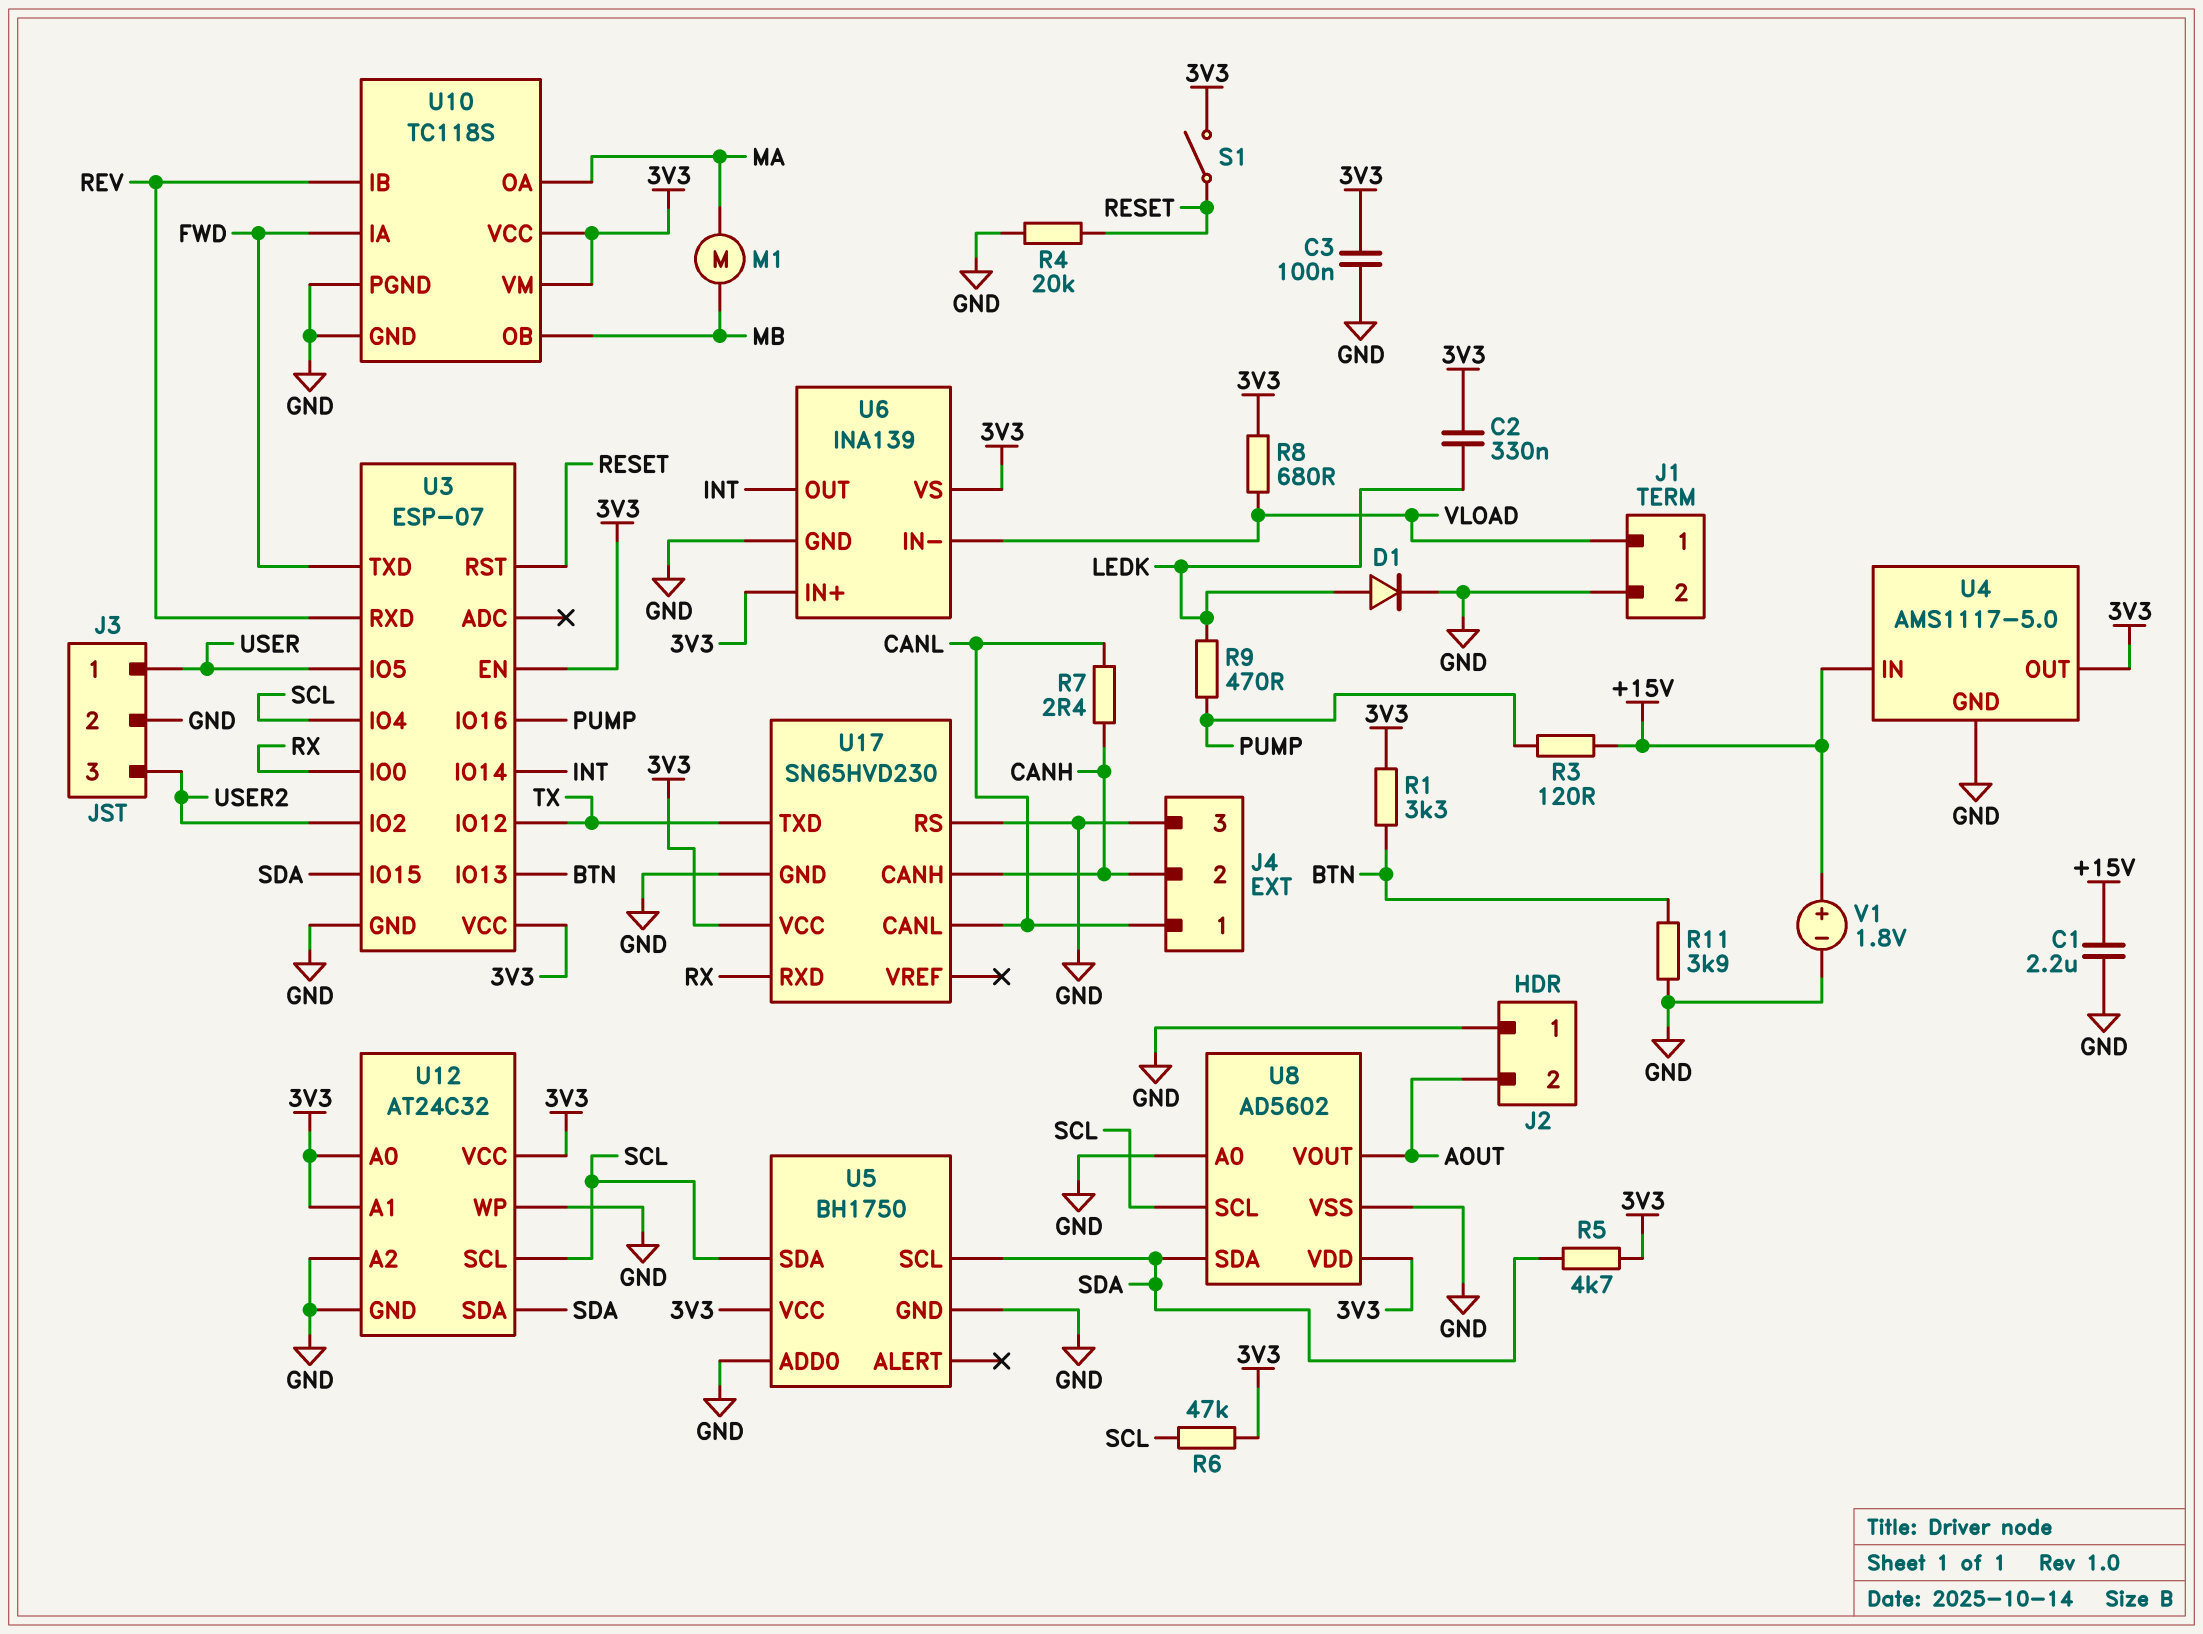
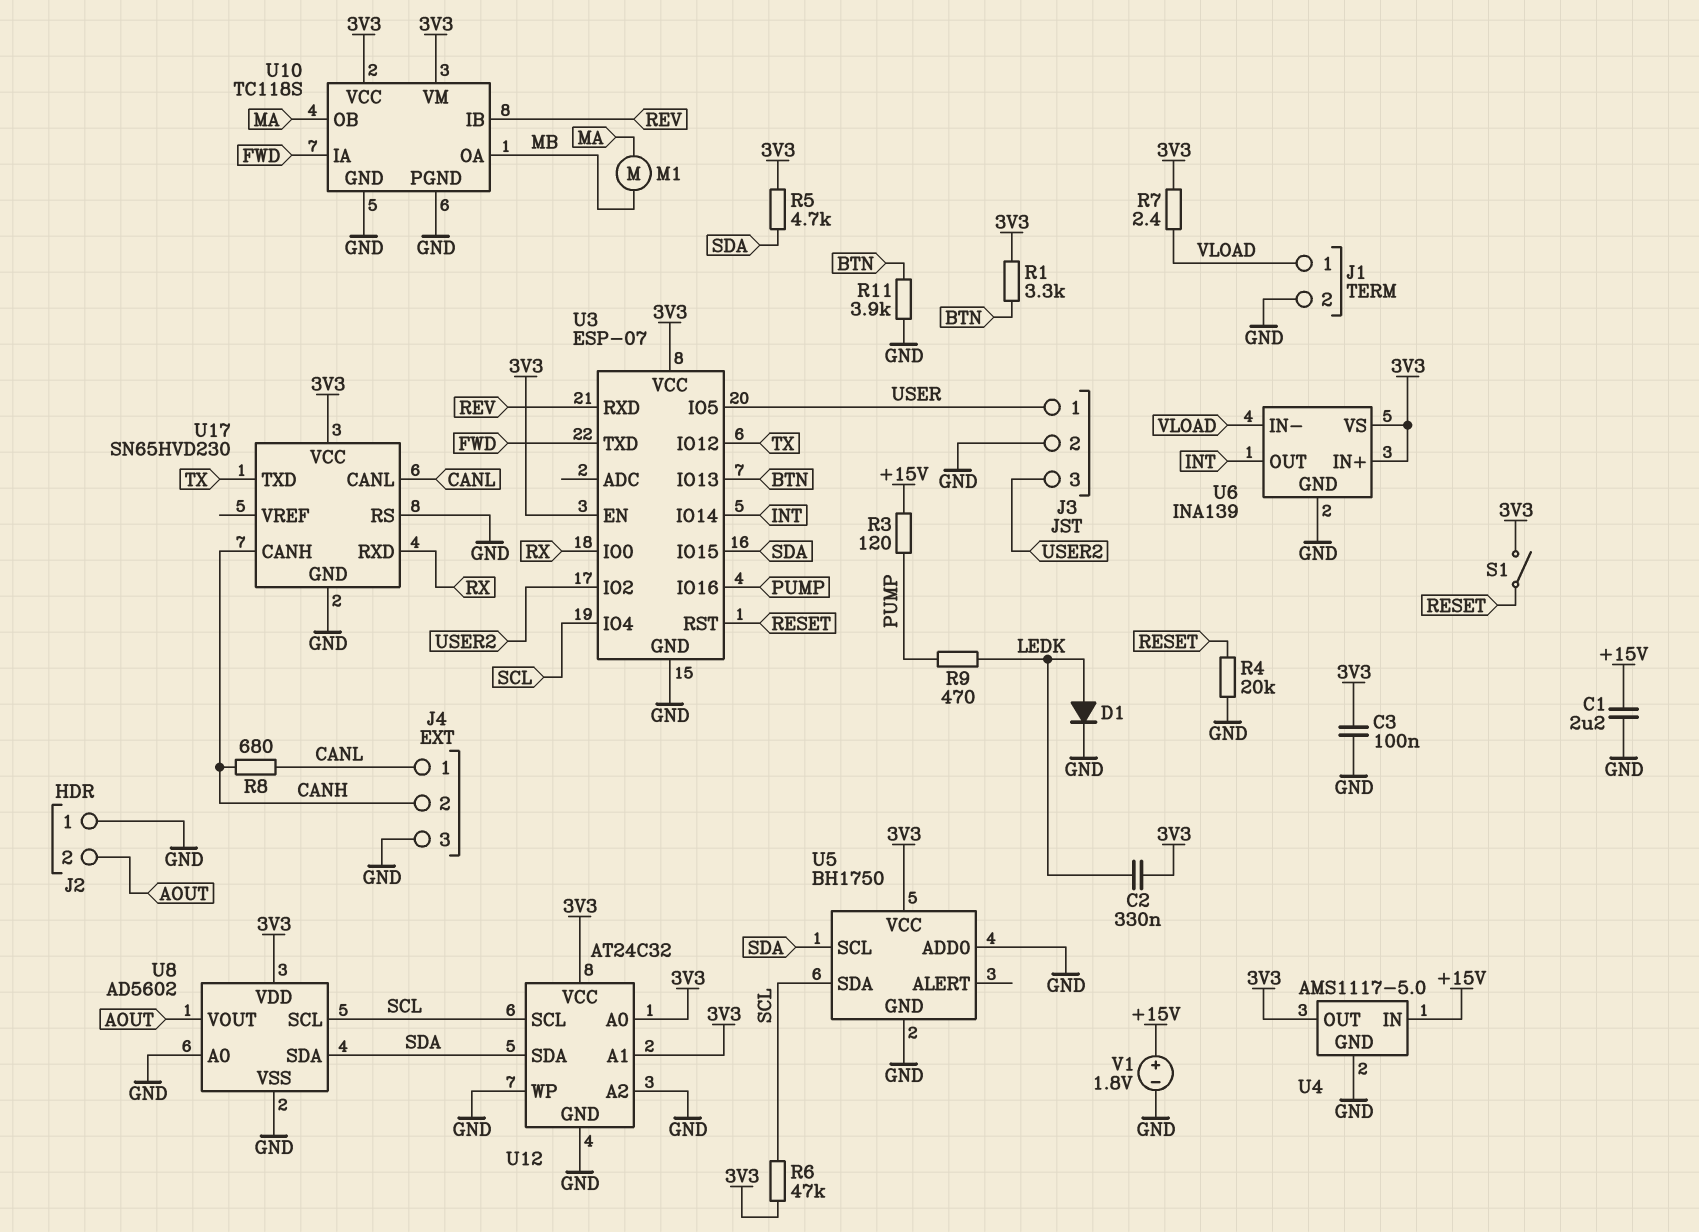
R7: 2.4 (CANH, CANL) -> 2.4 (3V3, VLOAD)
R8: 680 (3V3, VLOAD) -> 680 (CANH, CANL)
U10 pin OA: MA -> MB
U10 pin OB: MB -> MA

